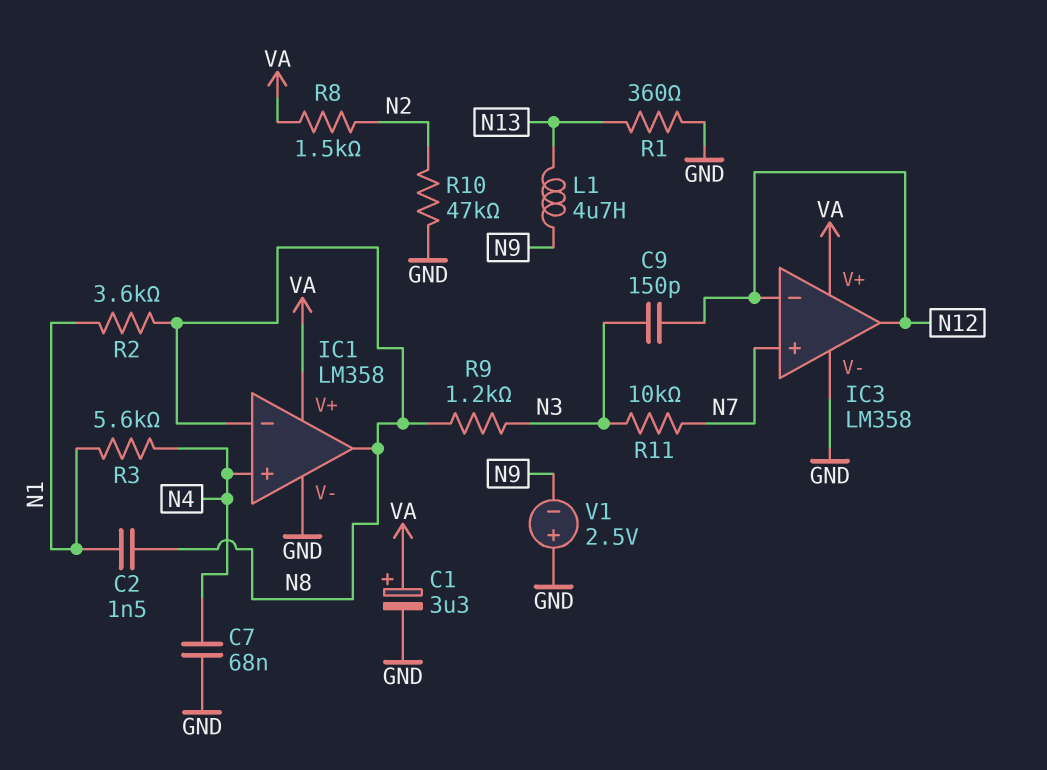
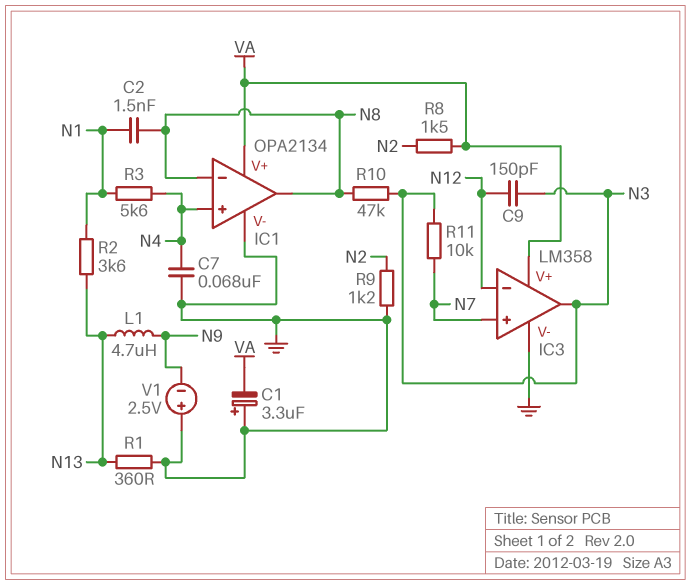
C1: 3.3uF (plus VA, minus GND) -> 3.3uF (plus GND, minus VA)
IC1: LM358 -> OPA2134
IC3 pin out: N12 -> N3
R2: 3.6k (N1, N8) -> 3.6k (N1, N13)
R9: 1.2k (N3, N8) -> 1.2k (GND, N2)
R10: 47k (GND, N2) -> 47k (N3, N8)

